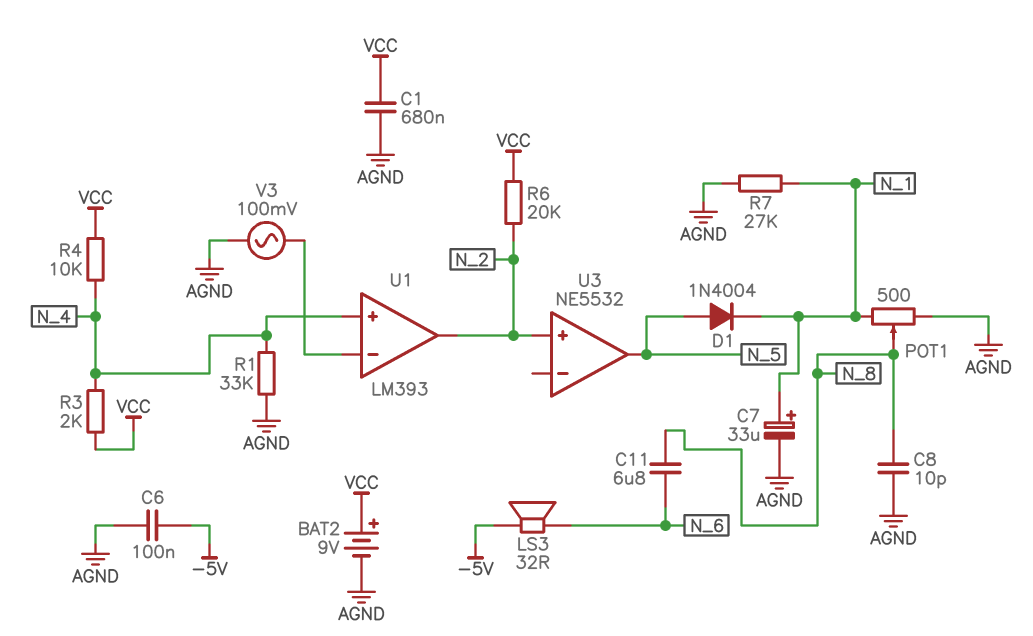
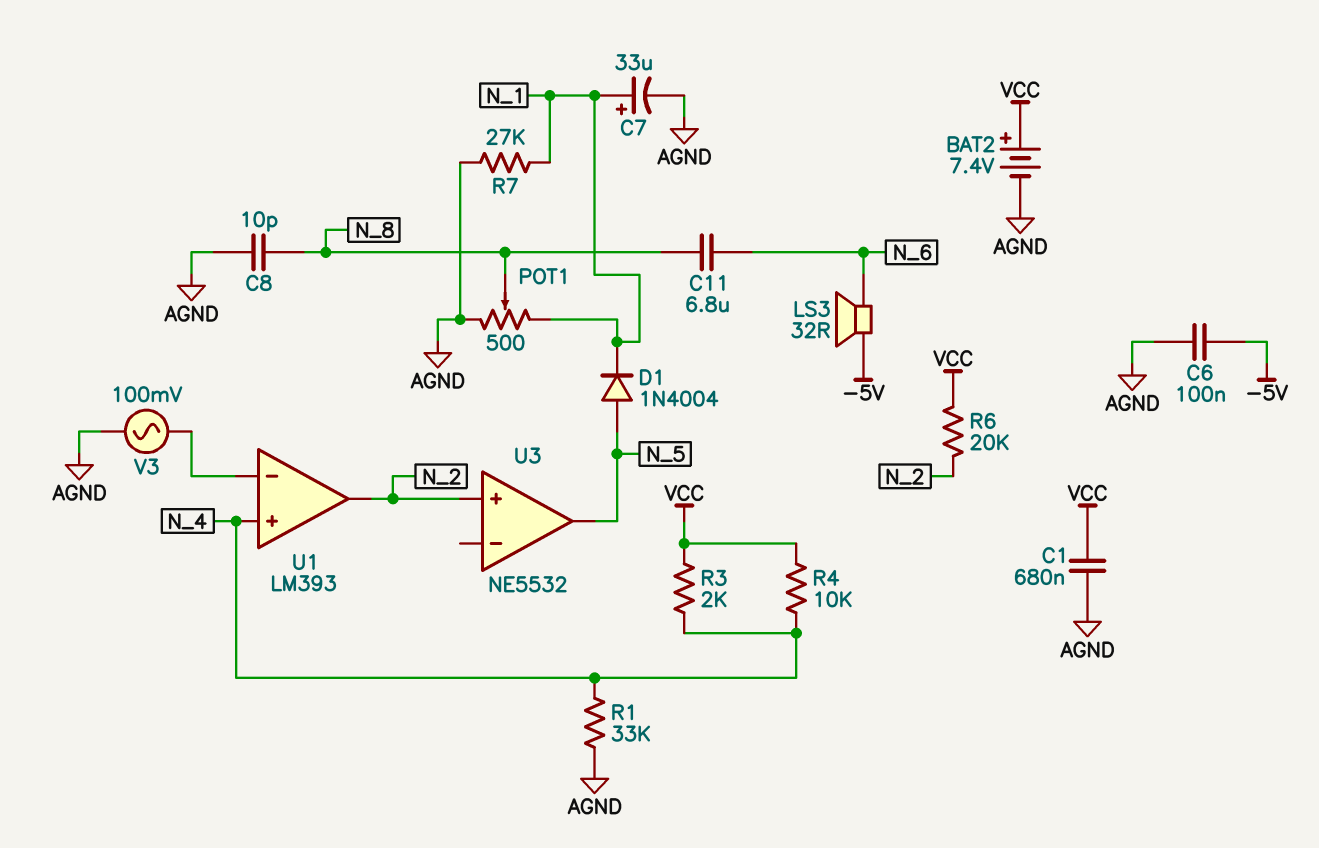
BAT2: 9V (plus VCC, minus AGND) -> 7.4V (plus VCC, minus AGND)

